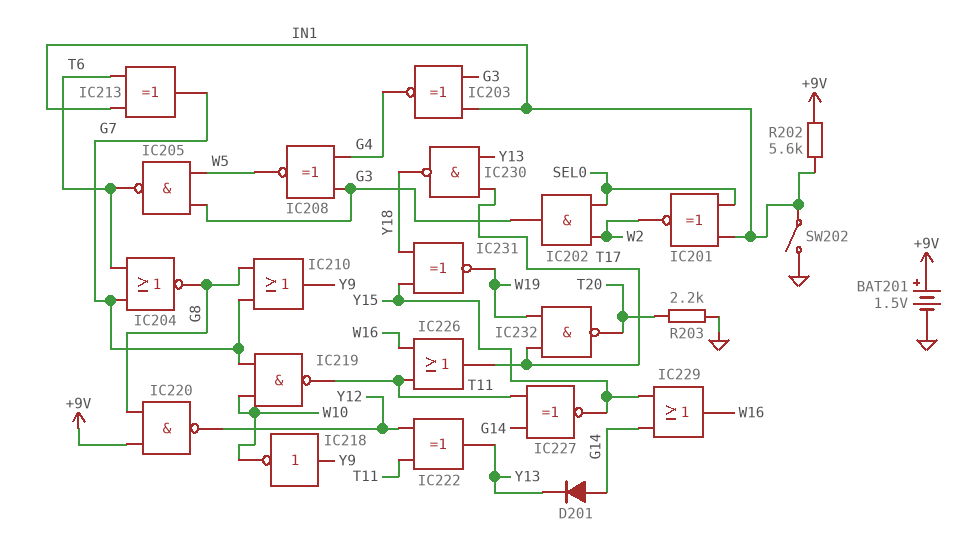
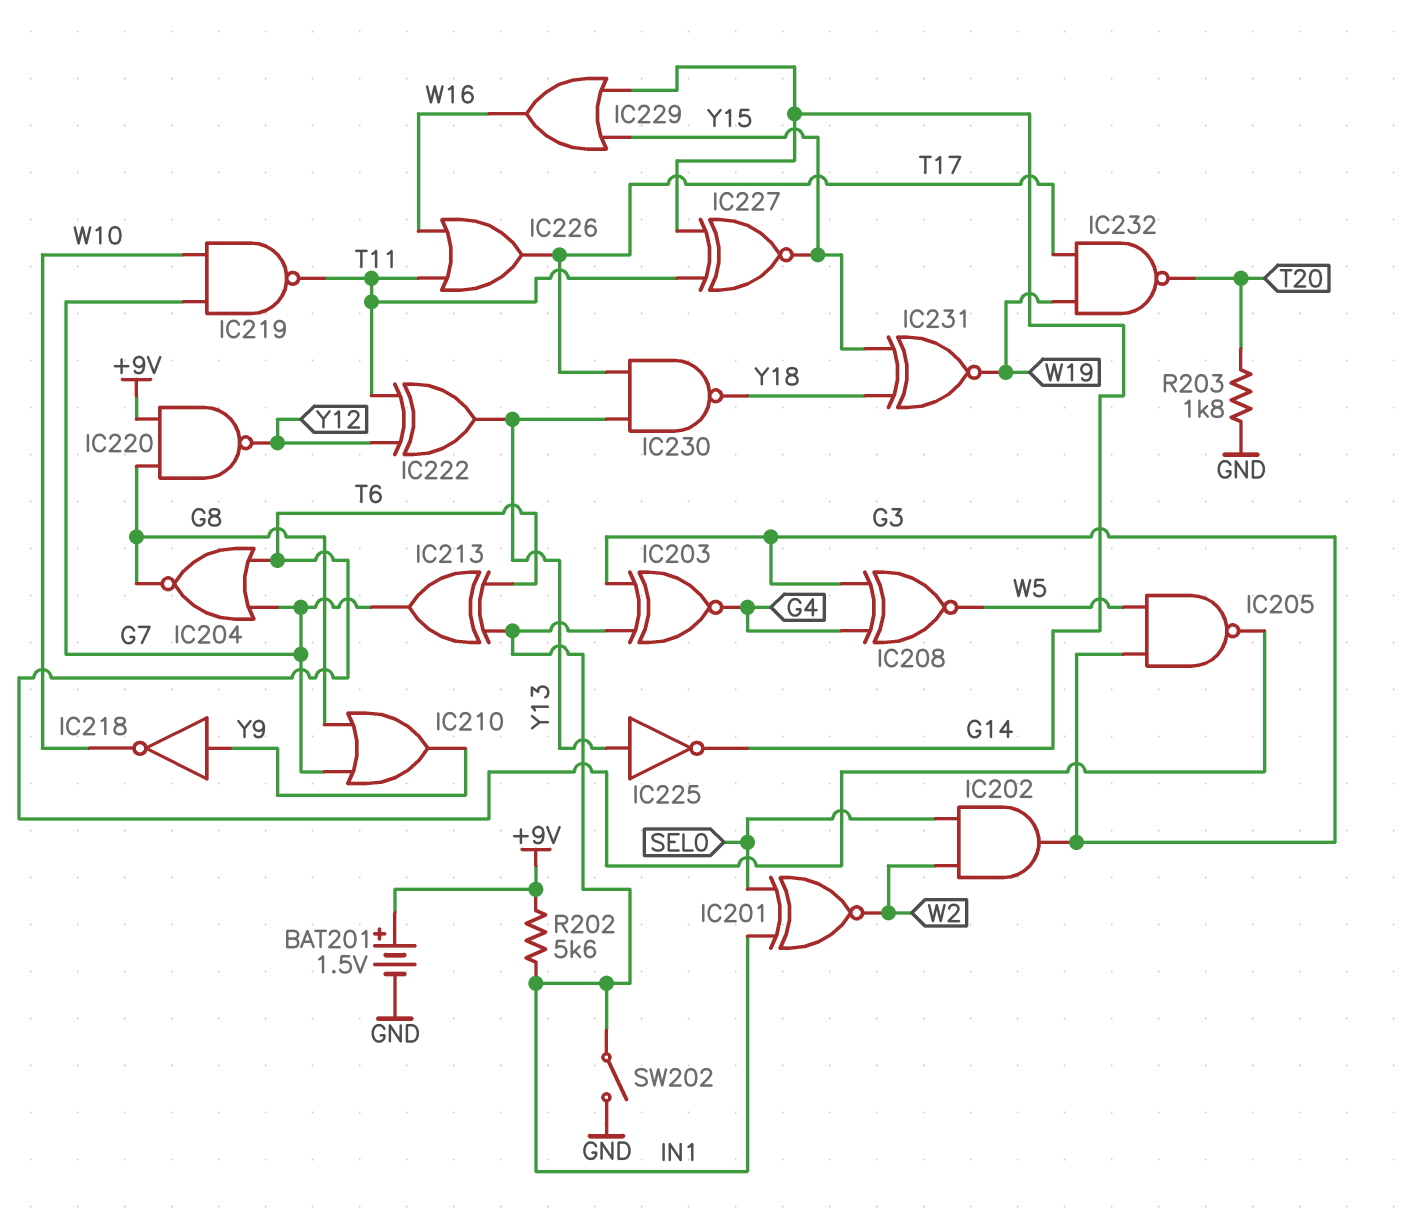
D201: diode (A G14, K Y13) -> none
IC225: none -> NOT (in Y13, out G14)
R203: 2.2k (GND, T20) -> 1.8k (GND, T20)

